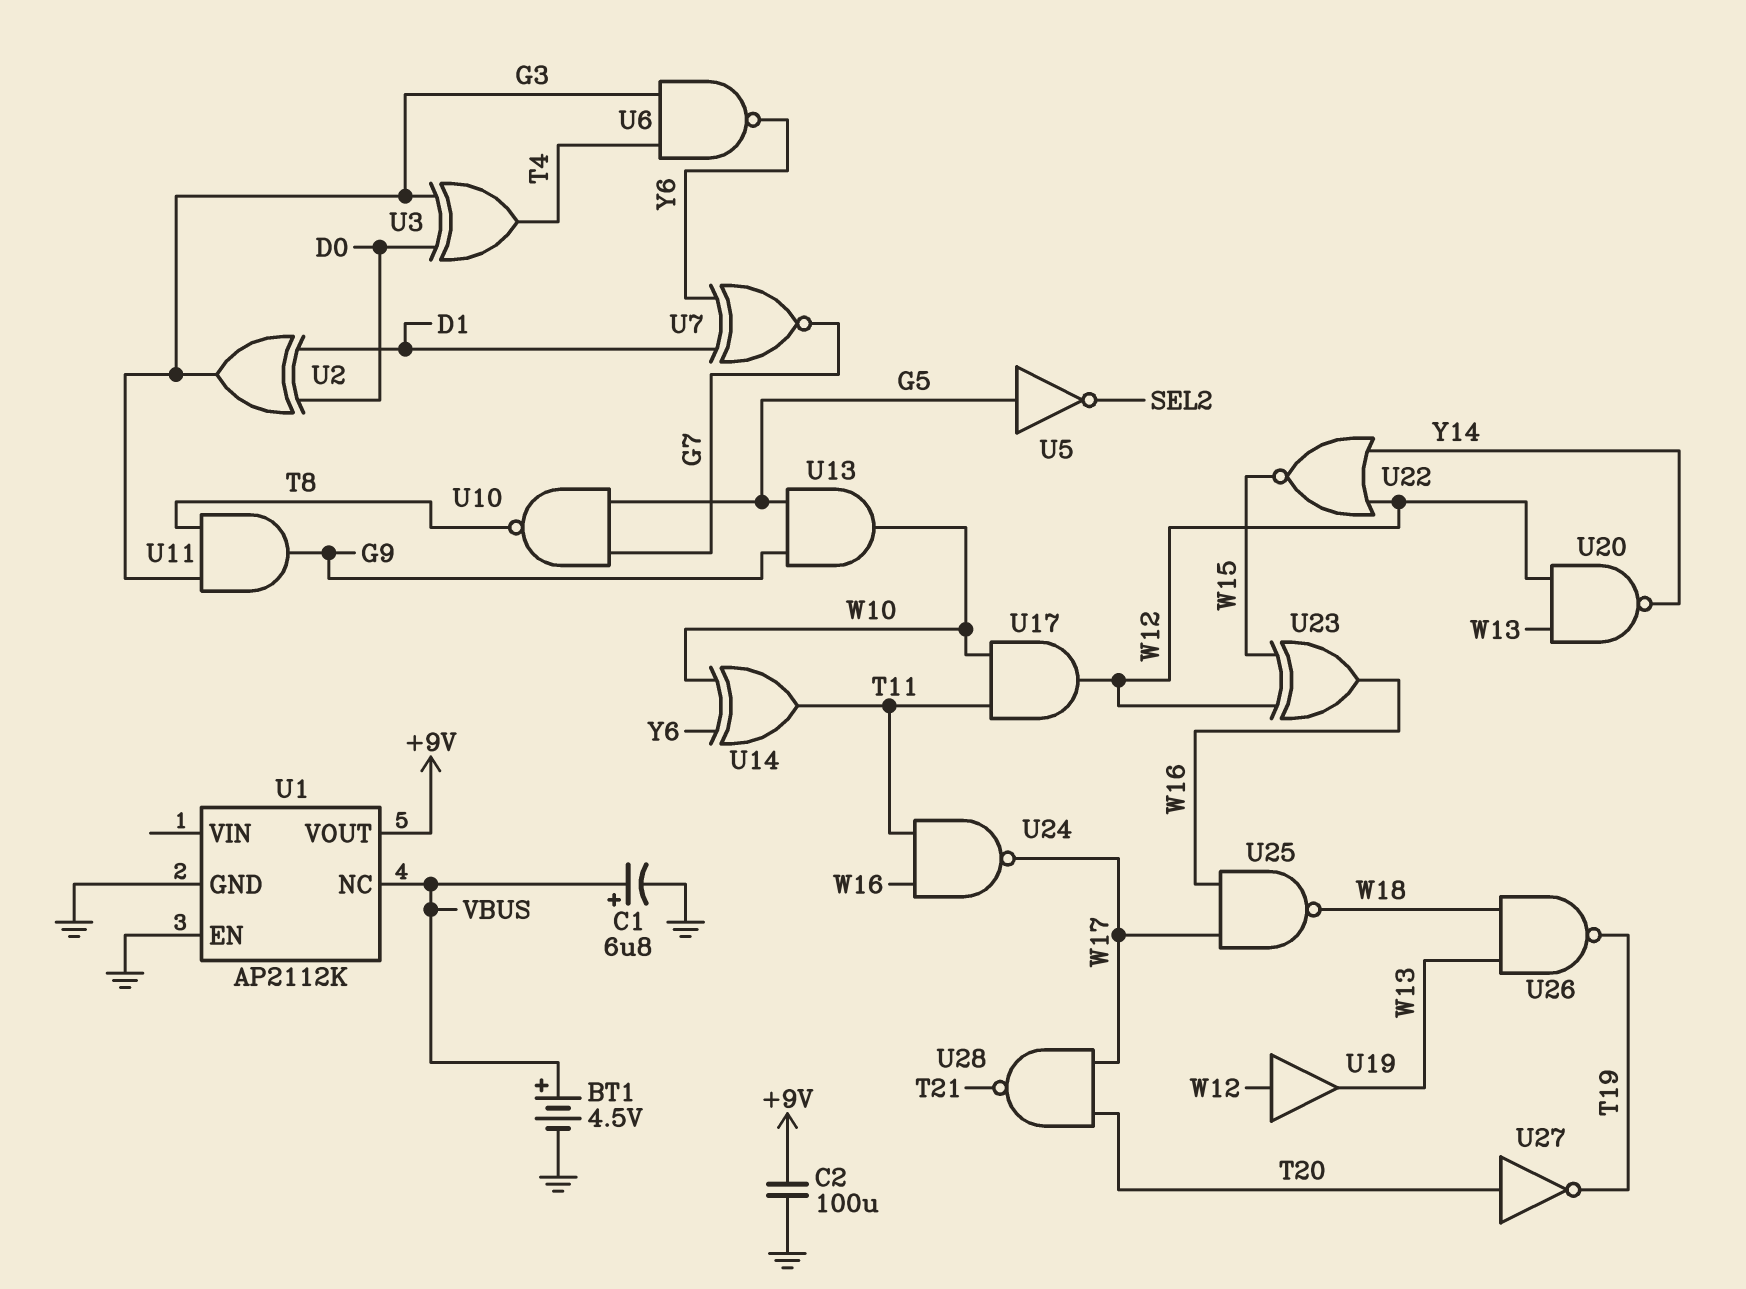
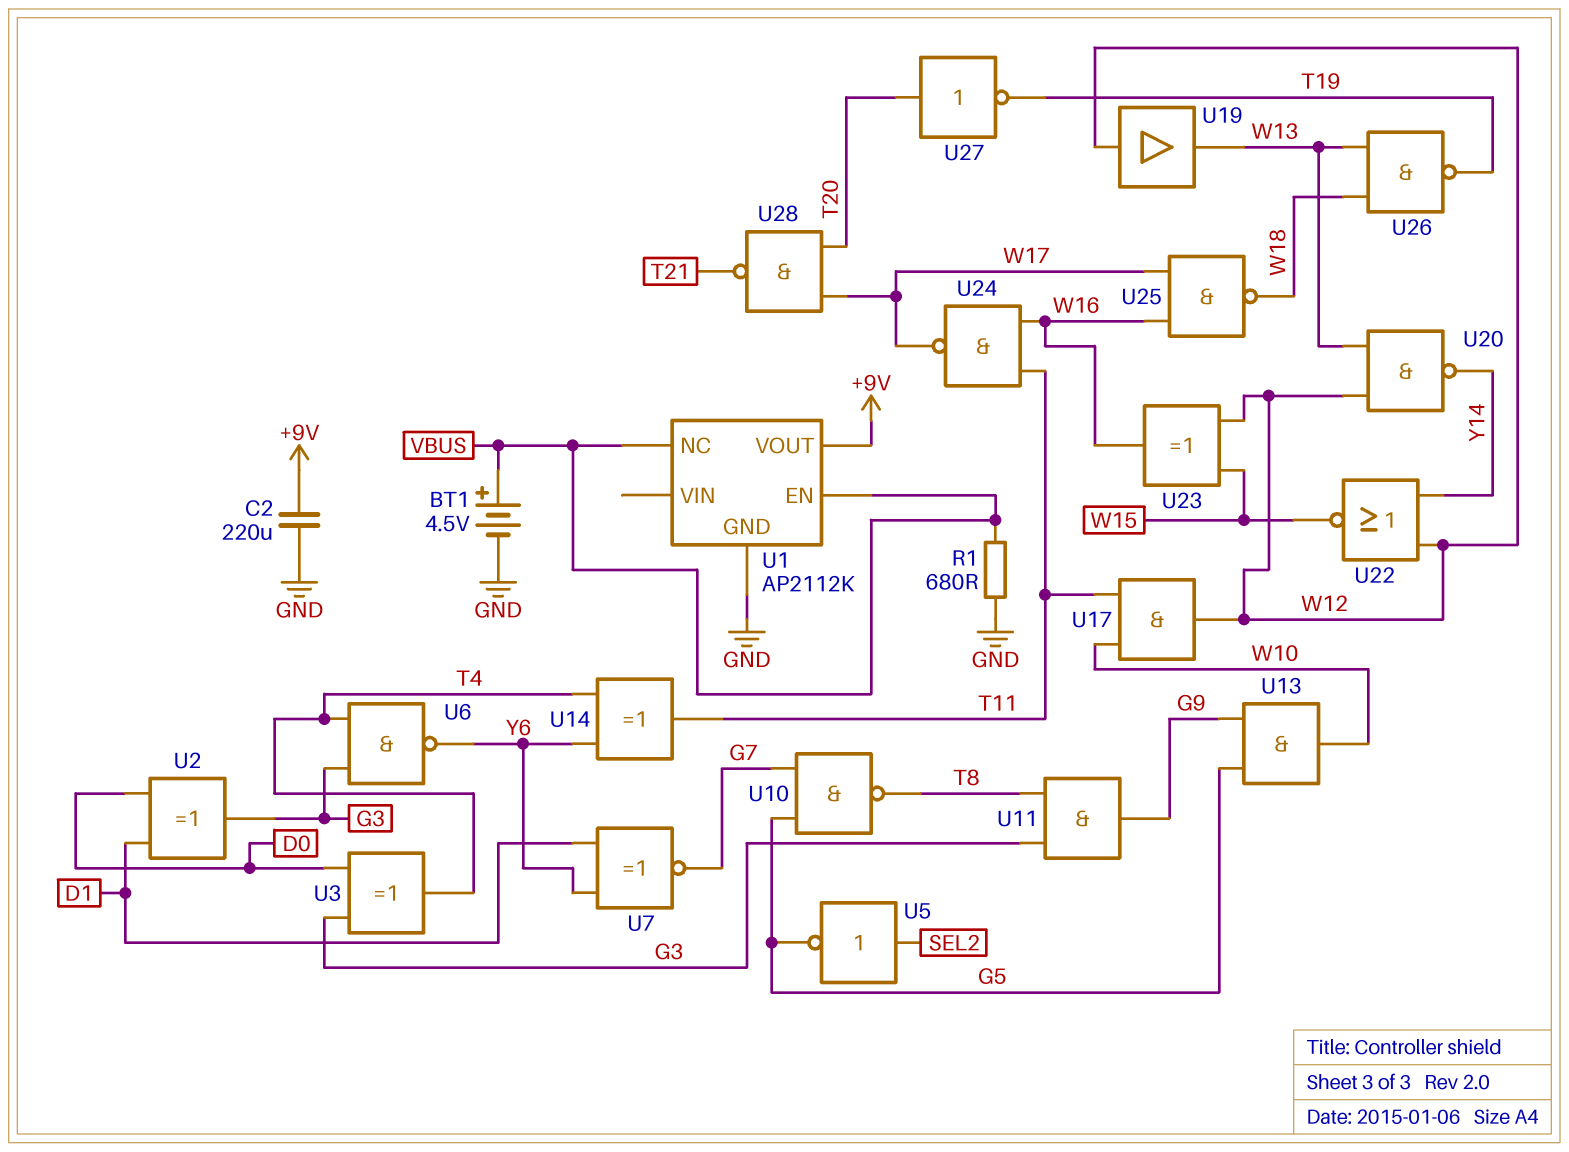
C1: 6.8uF (plus VBUS, minus GND) -> none
C2: 100uF (+9V, GND) -> 220uF (+9V, GND)
R1: none -> 680 (GND, VBUS)
U1 pin EN: GND -> VBUS
U5: NOT (in G5, out SEL2) -> NOT (in SEL2, out G5)
U14: XOR (in W10, in Y6, out T11) -> XOR (in T4, in Y6, out T11)

